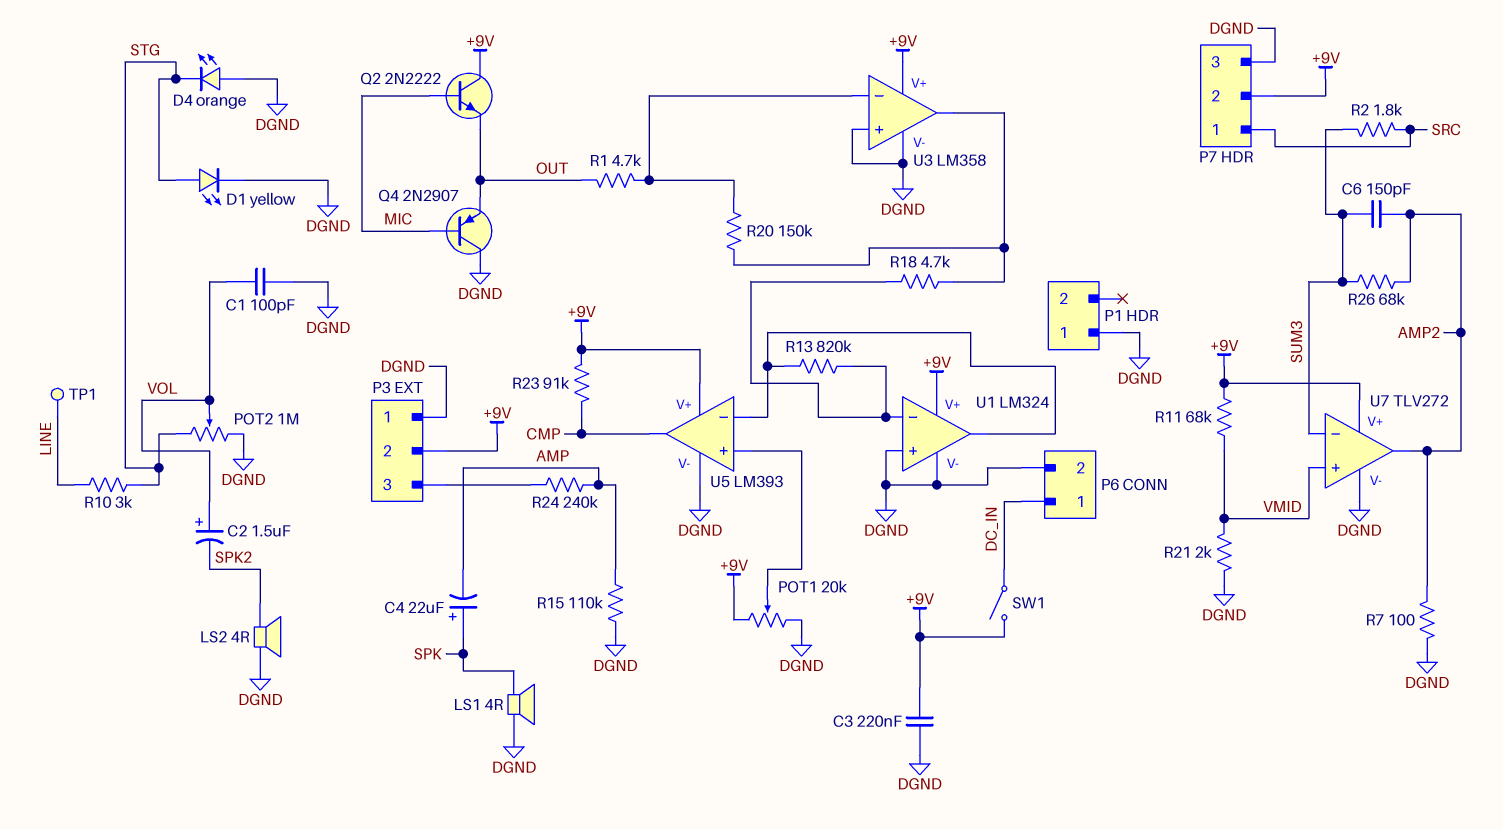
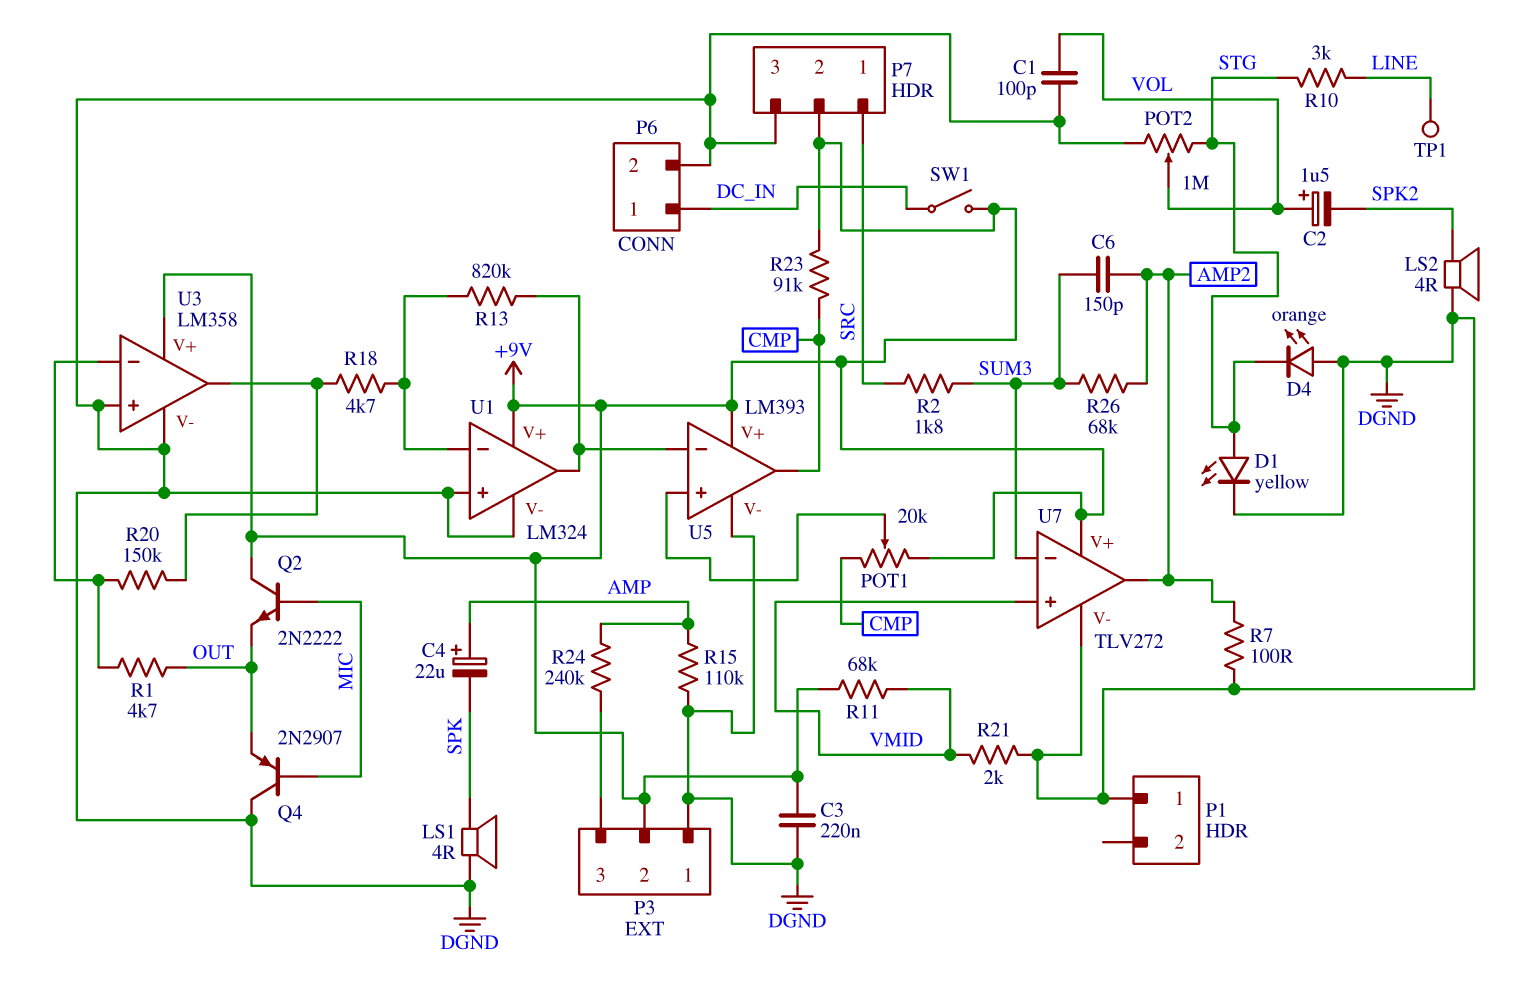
C4: 22uF (plus SPK, minus AMP) -> 22uF (plus AMP, minus SPK)
POT1: 20k (+9V, DGND, wiper U5/in+) -> 20k (+9V, CMP, wiper U5/in+)

